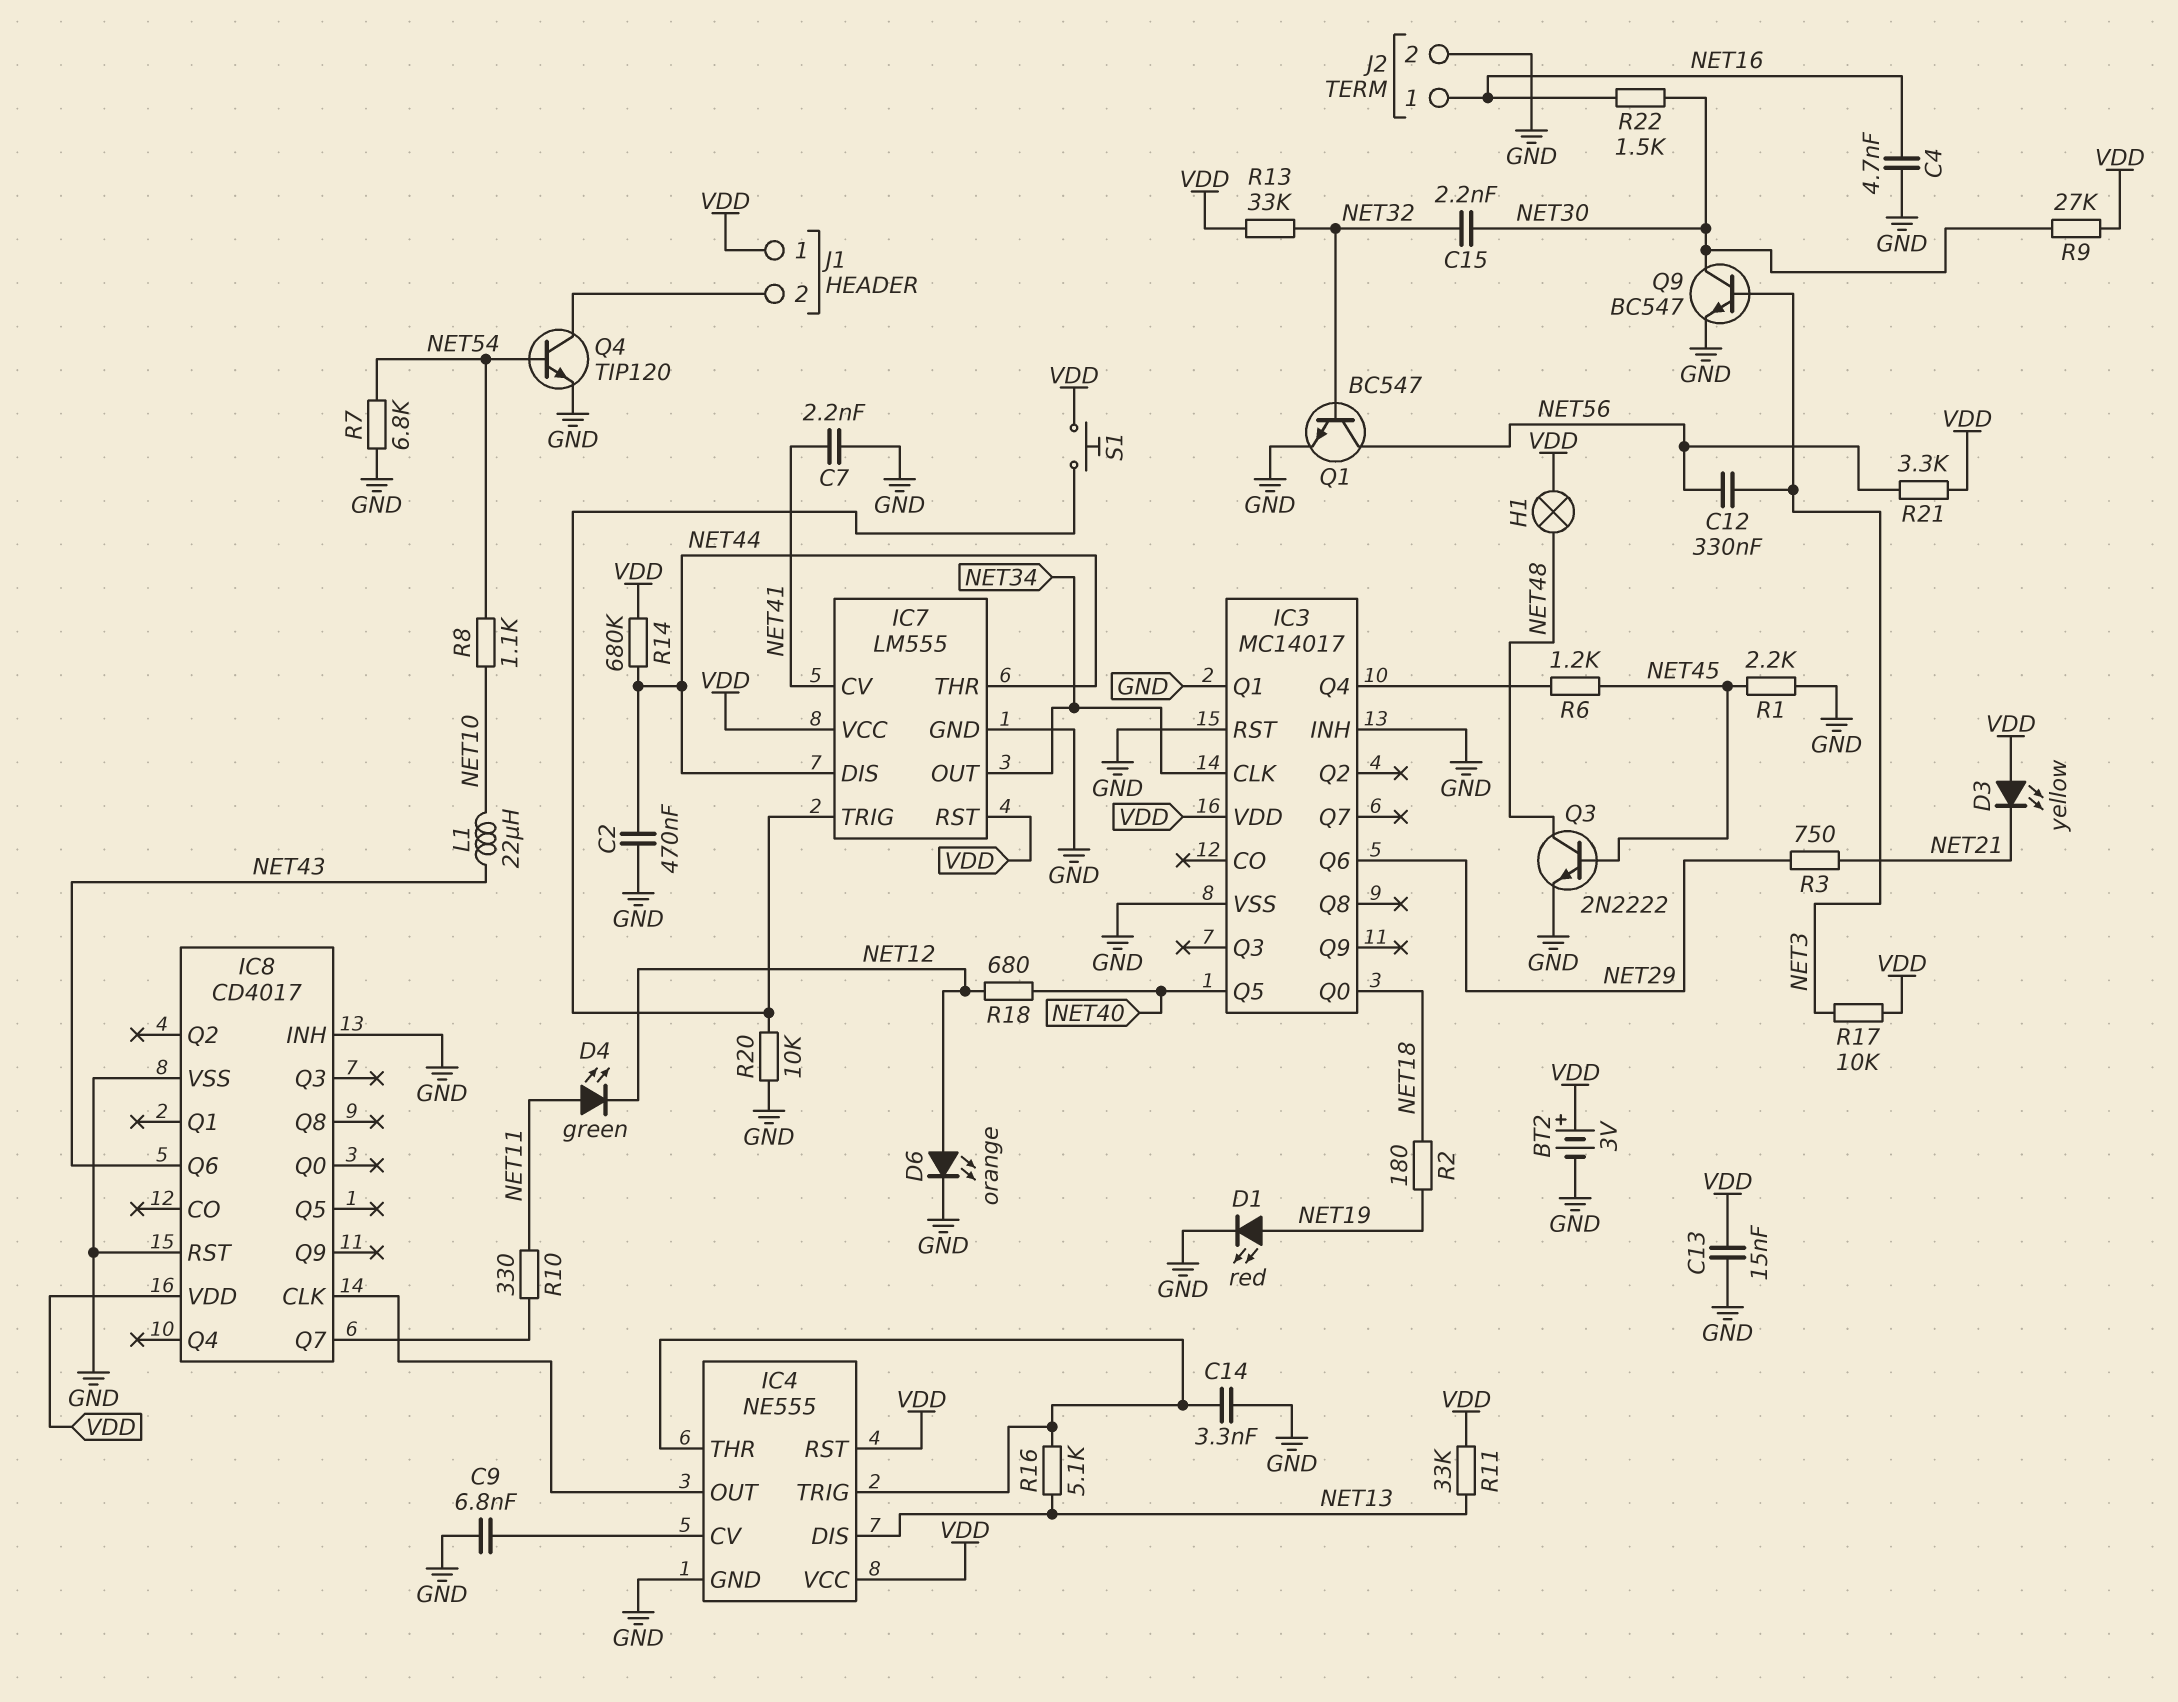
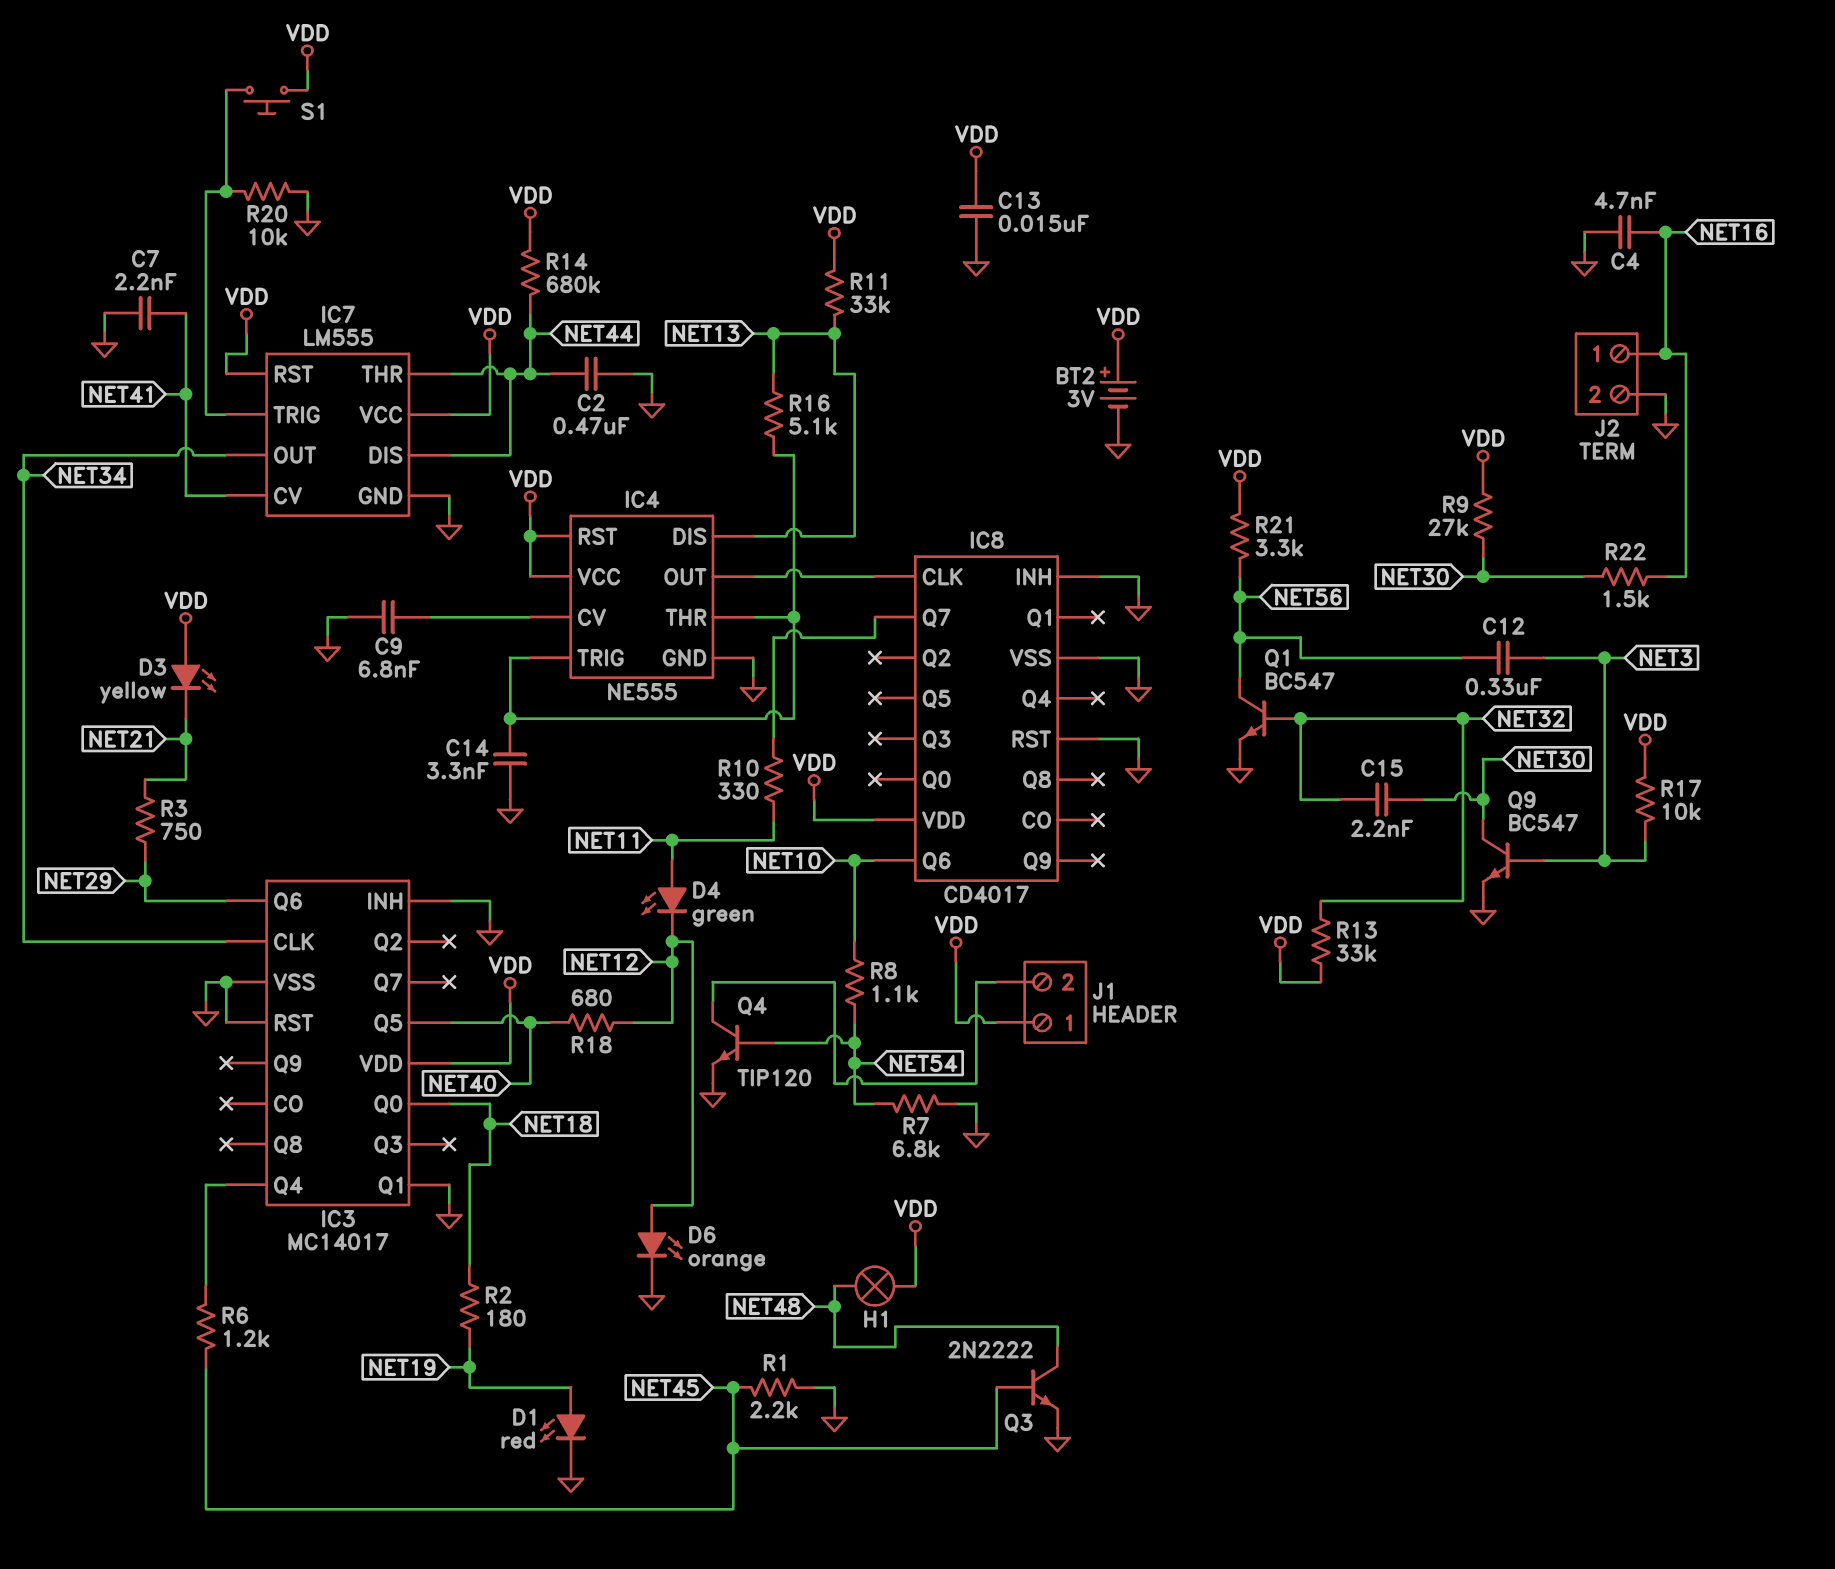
IC8 pin Q6: NET43 -> NET10
L1: 22uH (NET10, NET43) -> none

